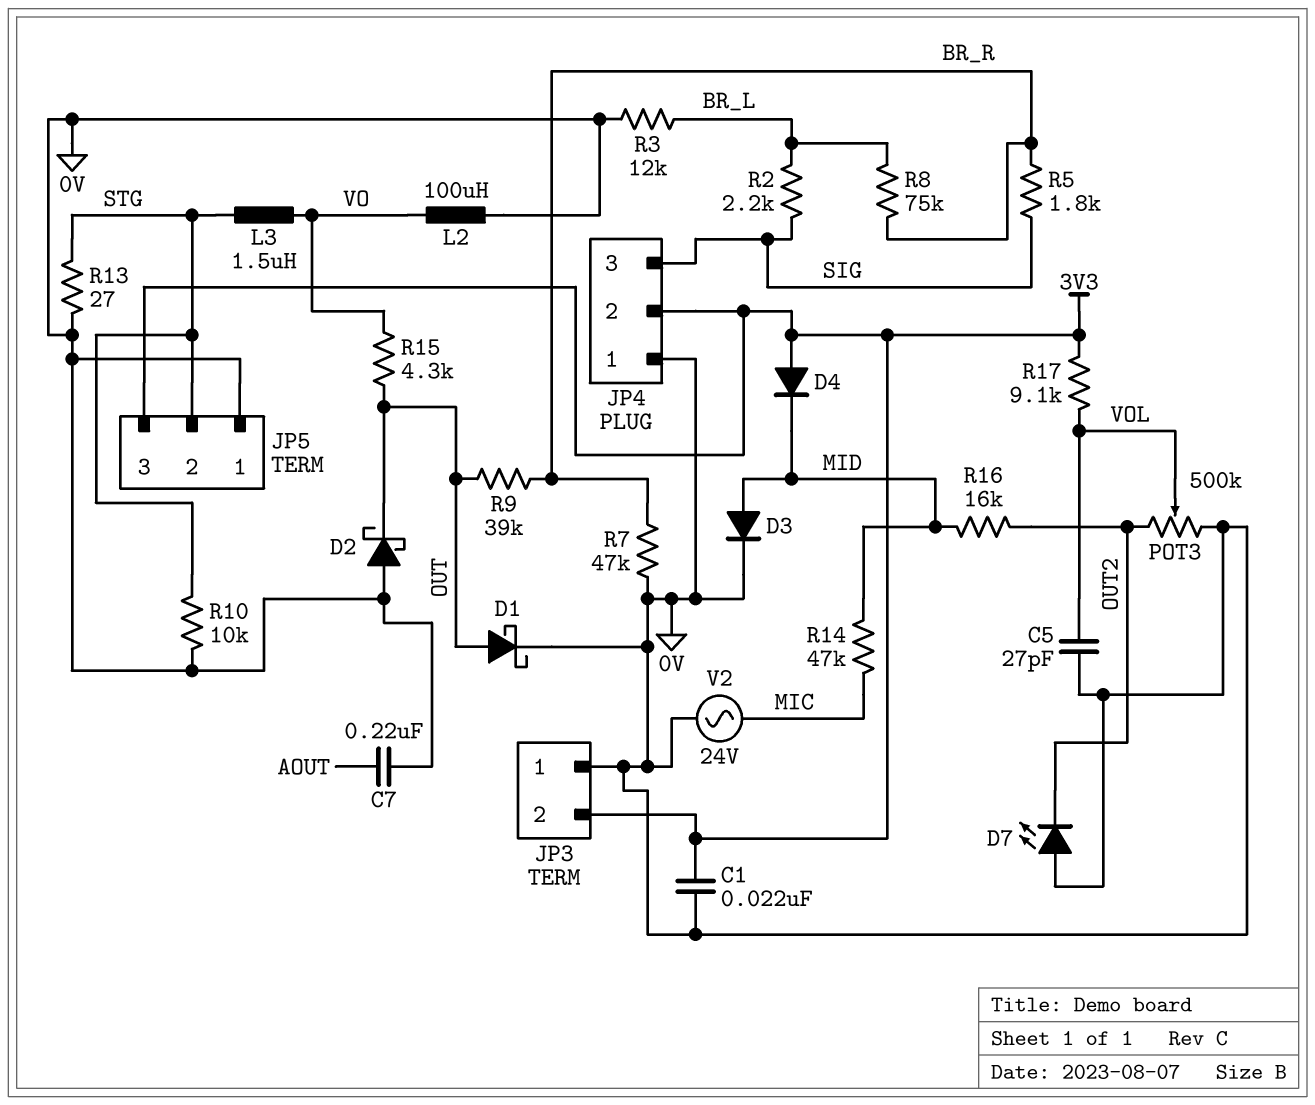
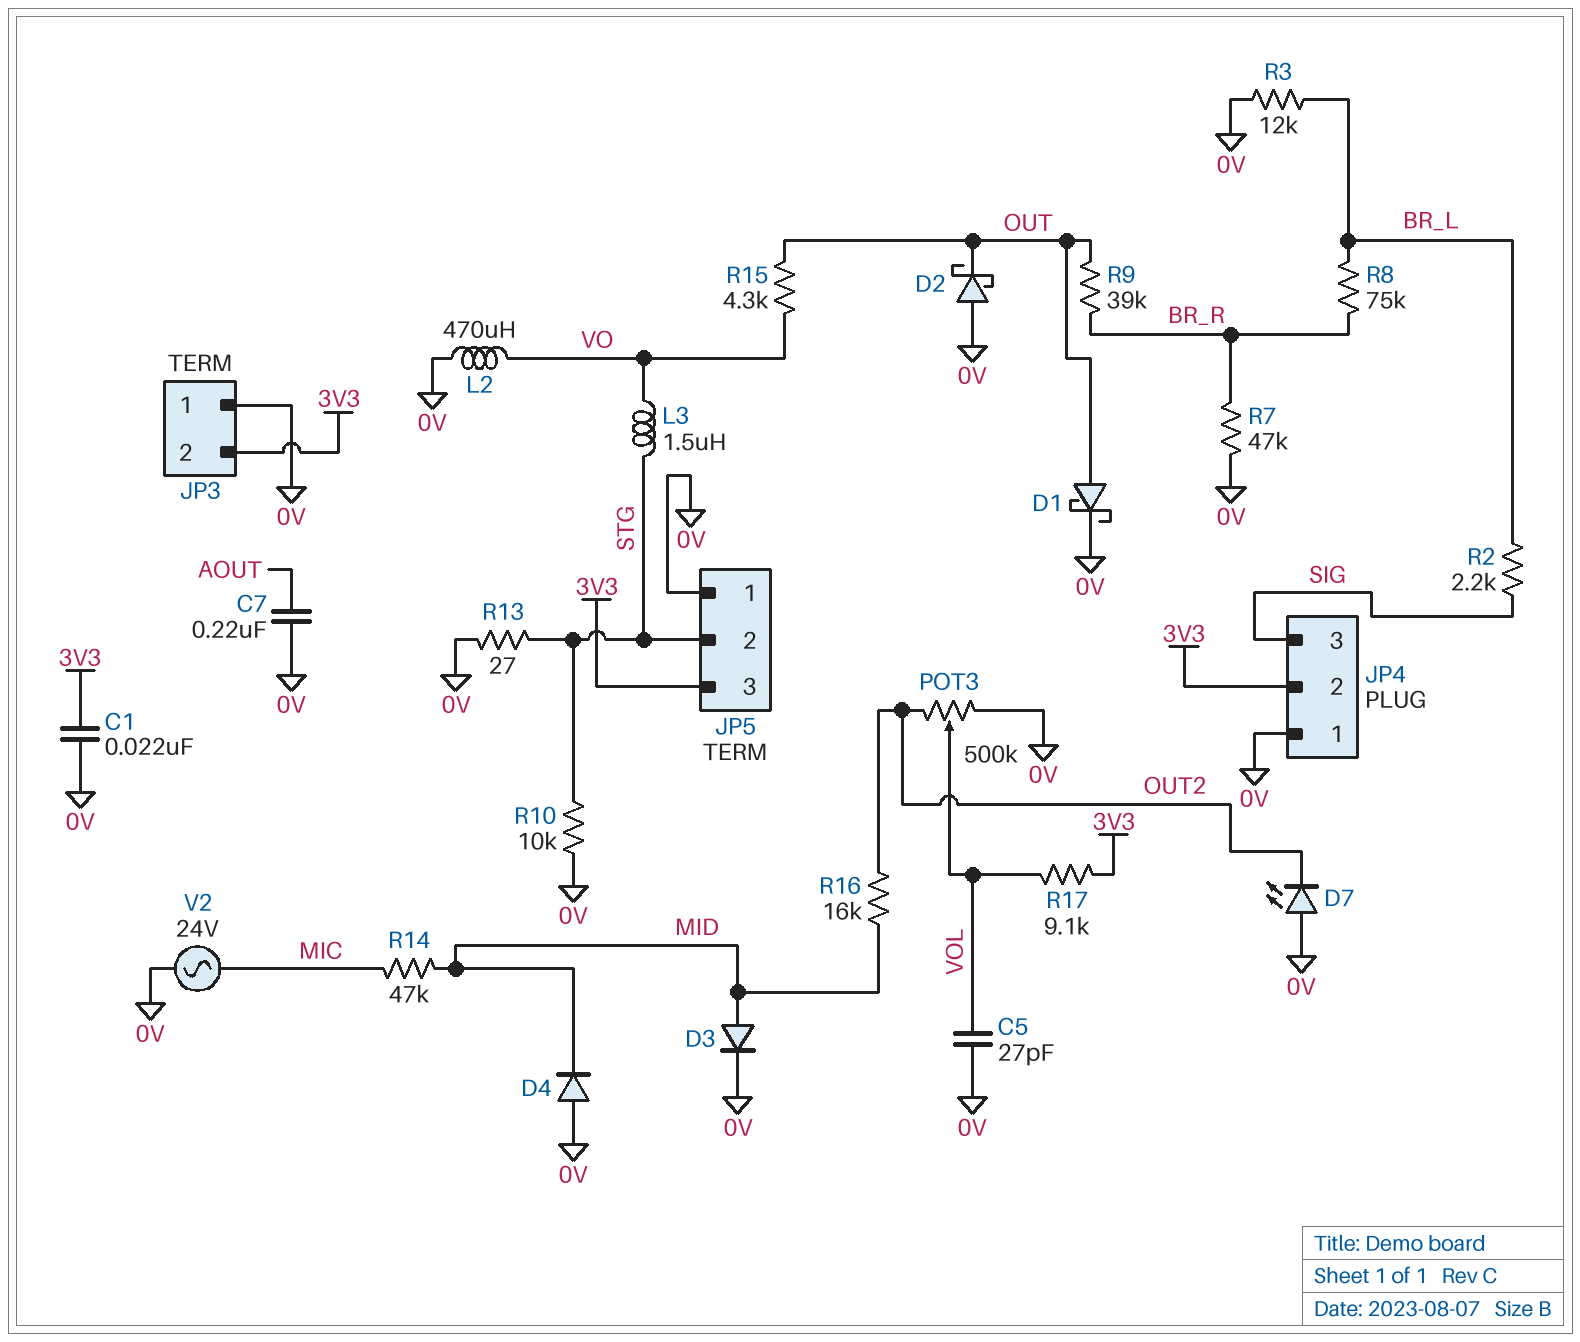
D4: diode (A 3V3, K MID) -> diode (A 0V, K MID)
L2: 100uH (0V, VO) -> 470uH (0V, VO)
R5: 1.8k (BR_R, SIG) -> none

